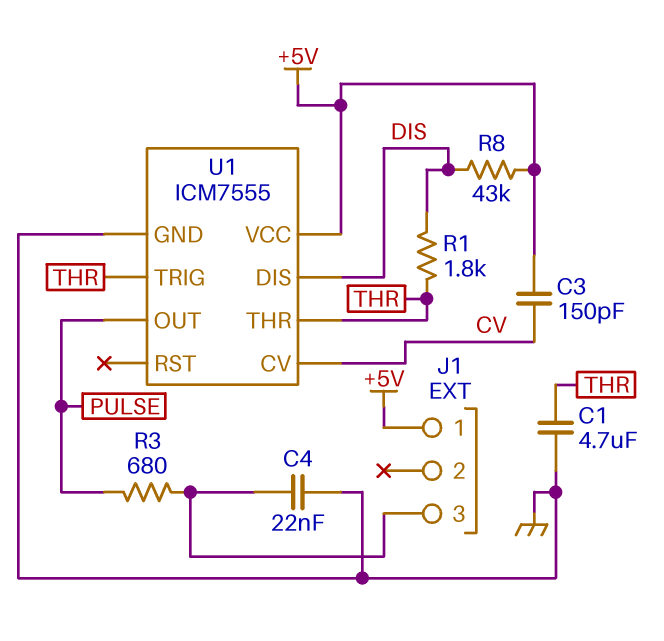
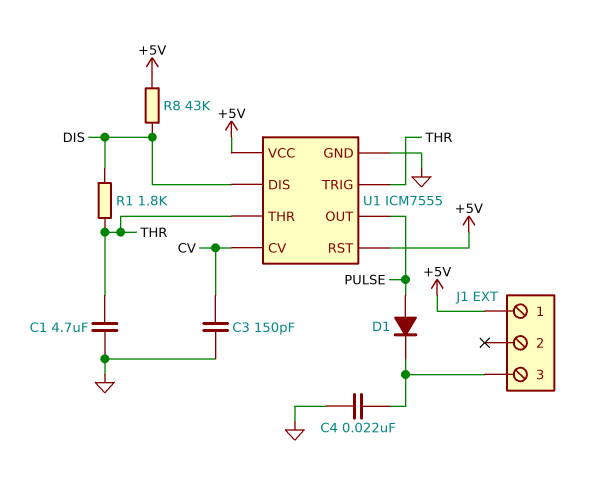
C3: 150pF (+5V, CV) -> 150pF (CV, GND)
D1: none -> diode (A PULSE, K J1/3)
R3: 680 (J1/3, PULSE) -> none
U1 pin RST: none -> +5V

